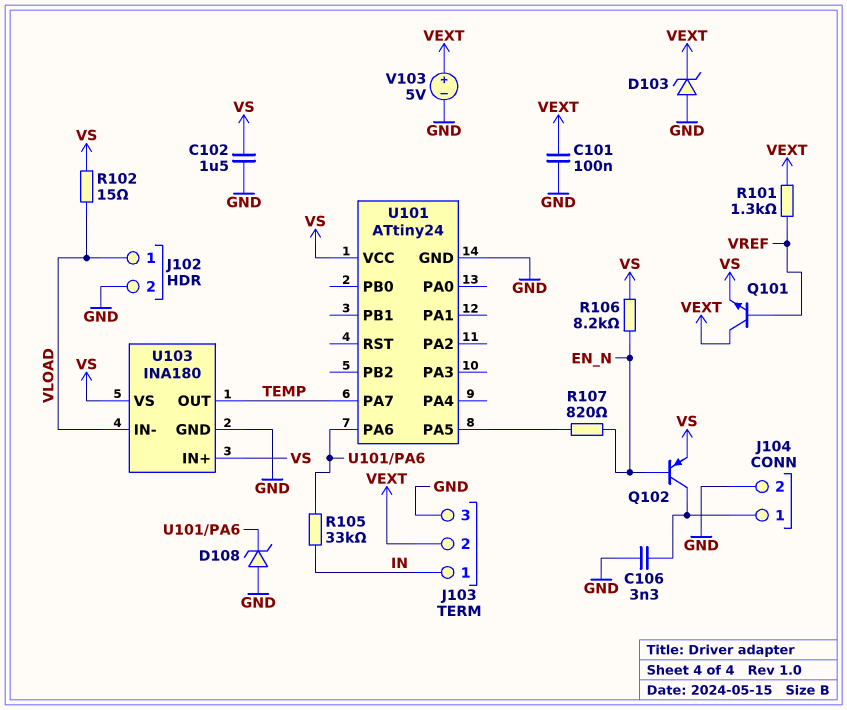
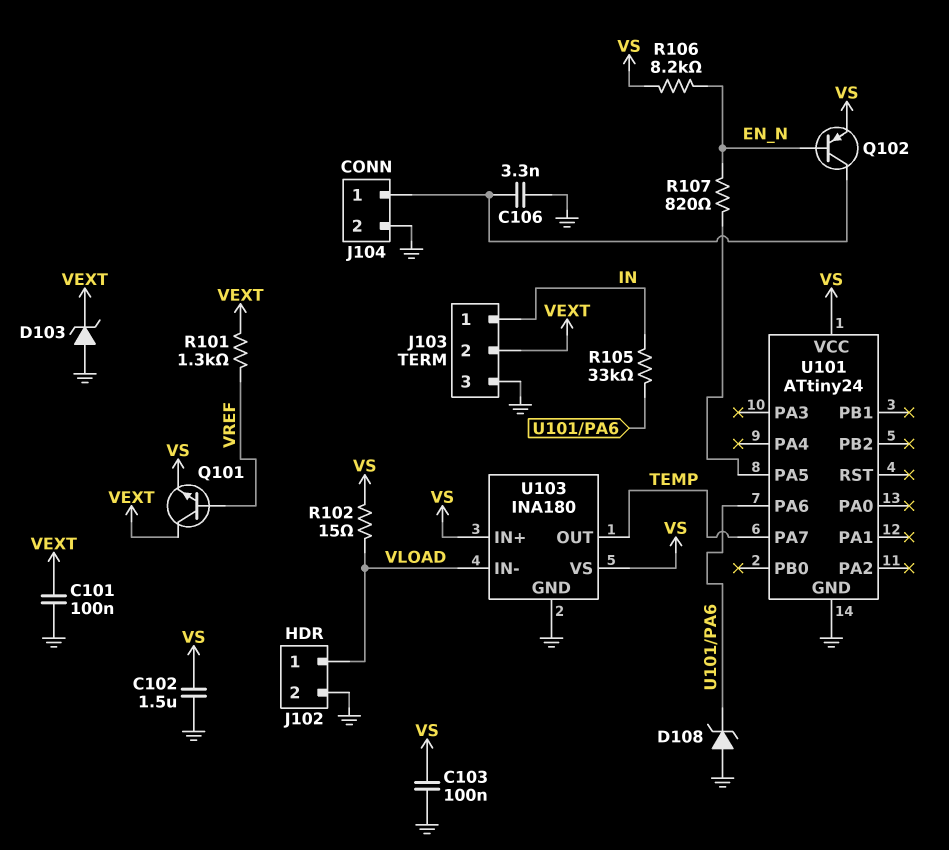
C103: none -> 100nF (GND, VS)
V103: 5V (plus VEXT, minus GND) -> none

